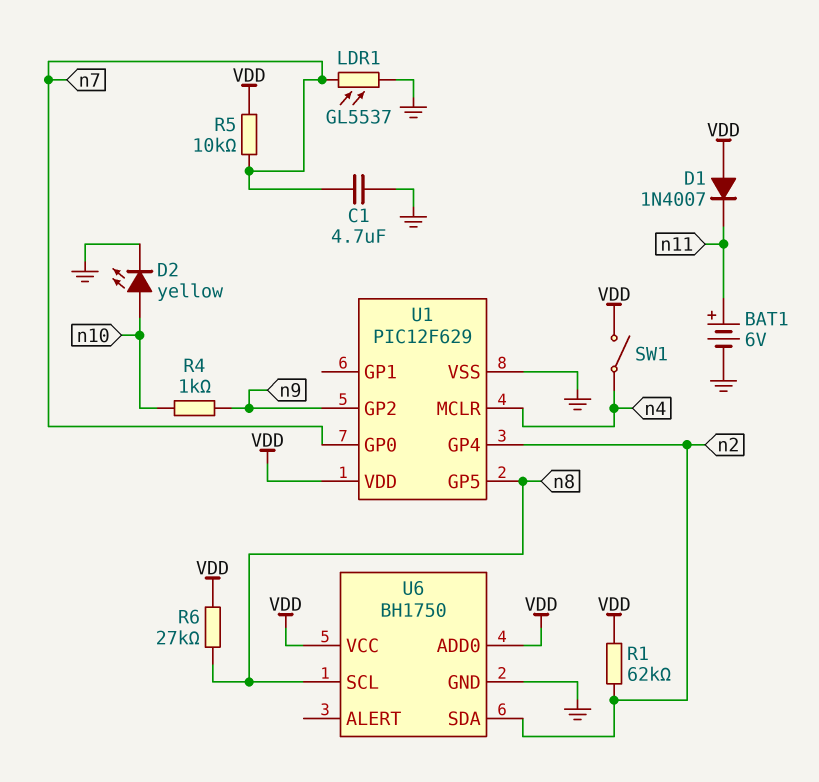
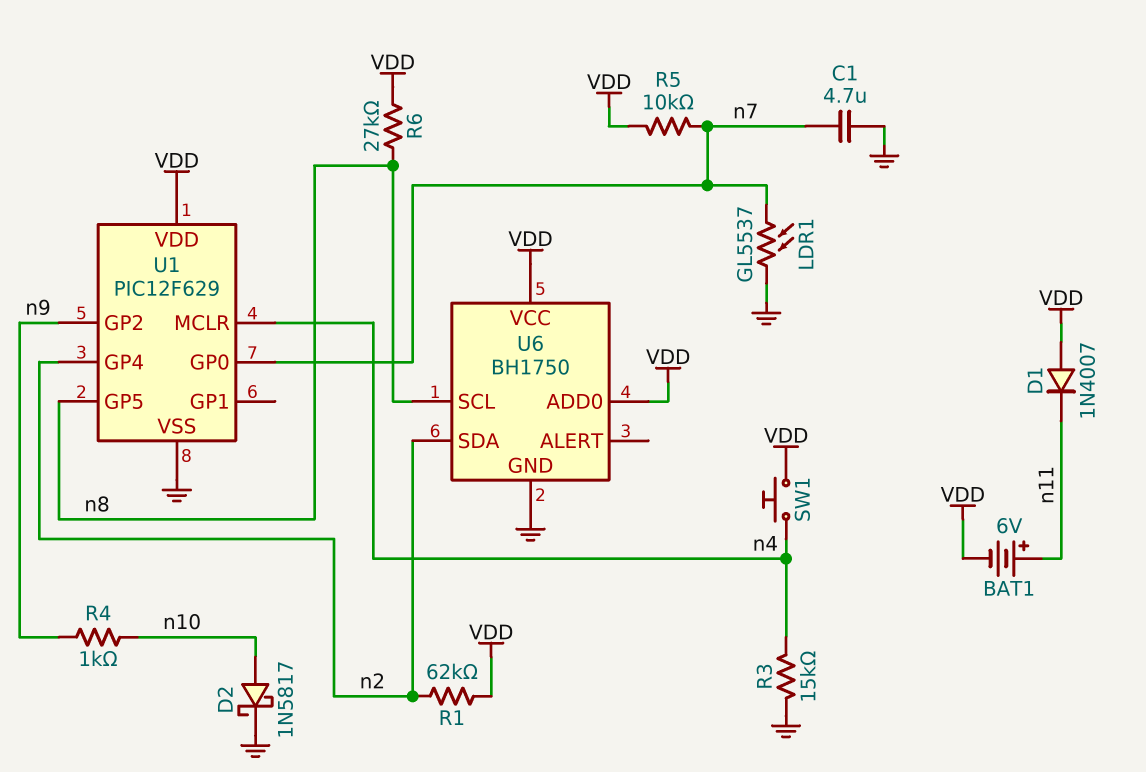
BAT1: 6V (plus n11, minus GND) -> 6V (plus n11, minus VDD)
D2: LED yellow (A n10, K GND) -> schottky 1N5817 (A n10, K GND)
R3: none -> 15k (GND, n4)
SW1: switch (VDD, n4) -> button (VDD, n4)

